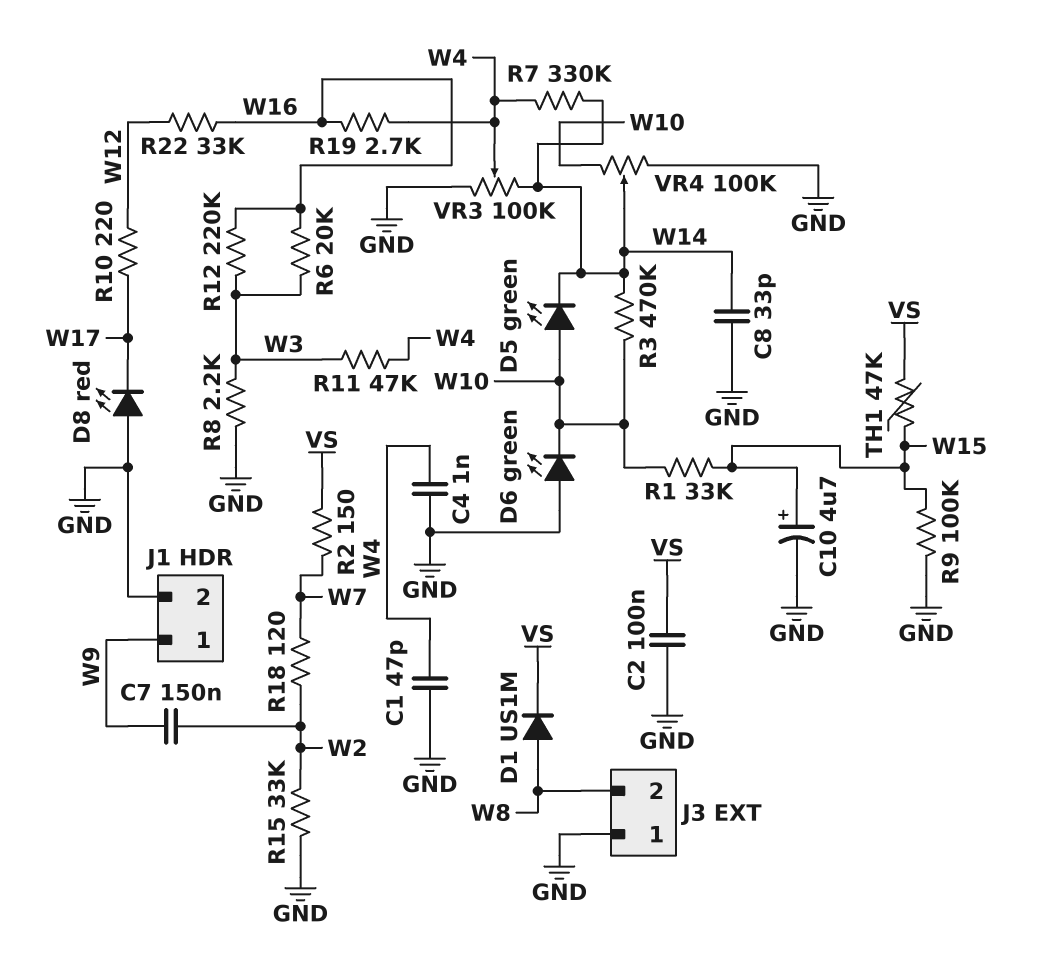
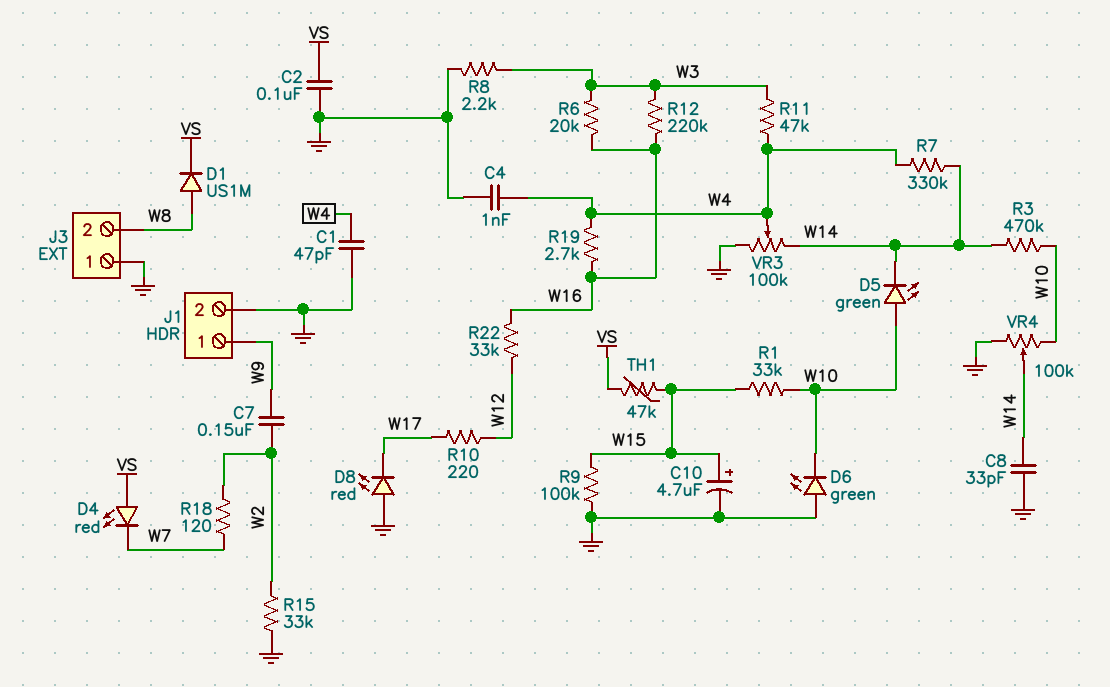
D4: none -> LED red (A VS, K W7)
R2: 150 (VS, W7) -> none

